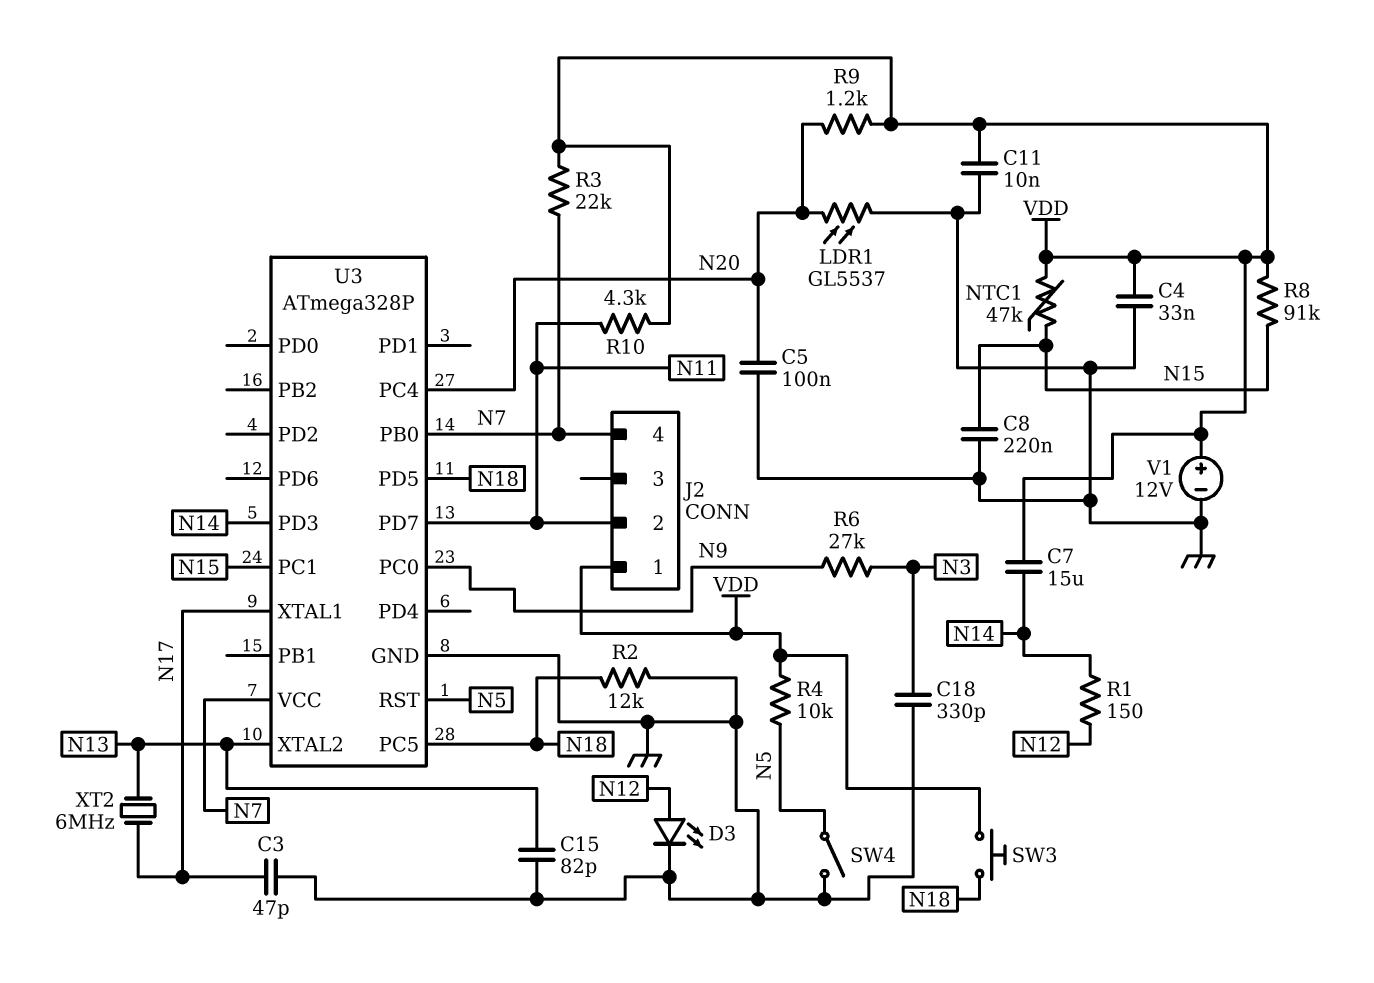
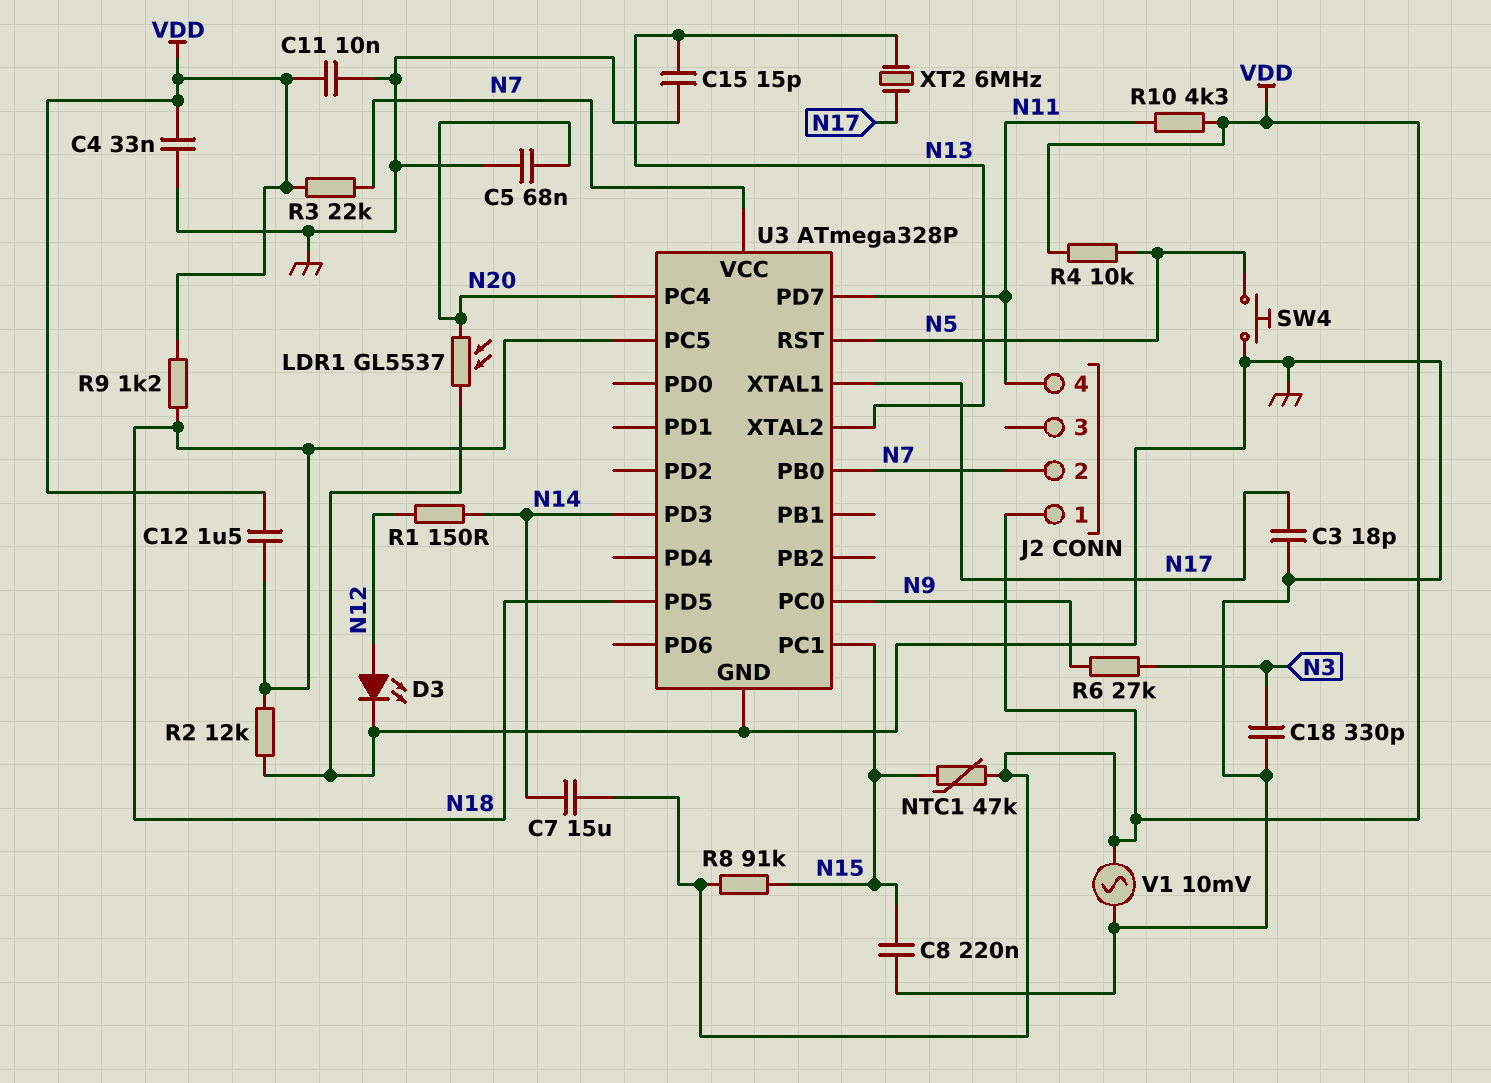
C3: 47pF (GND, N17) -> 18pF (GND, N17)
C5: 100nF (GND, N20) -> 68nF (GND, N20)
C12: none -> 1.5uF (N18, VDD)
C15: 82pF (GND, N13) -> 15pF (GND, N13)
J2 pin 2: N11 -> N7
J2 pin 4: N7 -> N11
R9: 1.2k (N20, VDD) -> 1.2k (N18, VDD)
SW3: button (N18, VDD) -> none
SW4: switch (GND, N5) -> button (GND, N5)
V1: 12V (plus VDD, minus GND) -> AC 10mV (GND, VDD)

